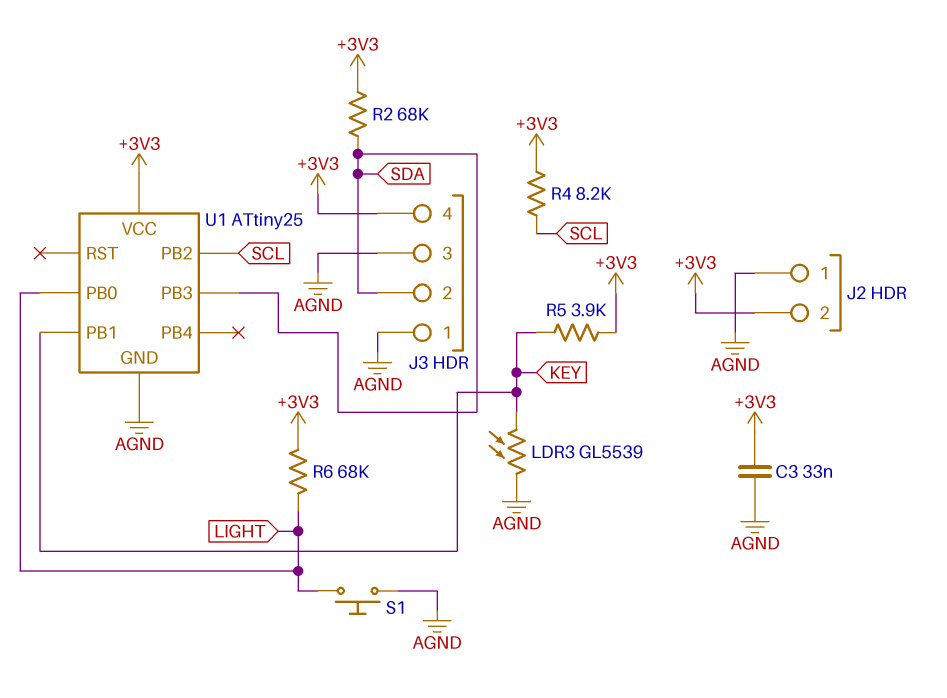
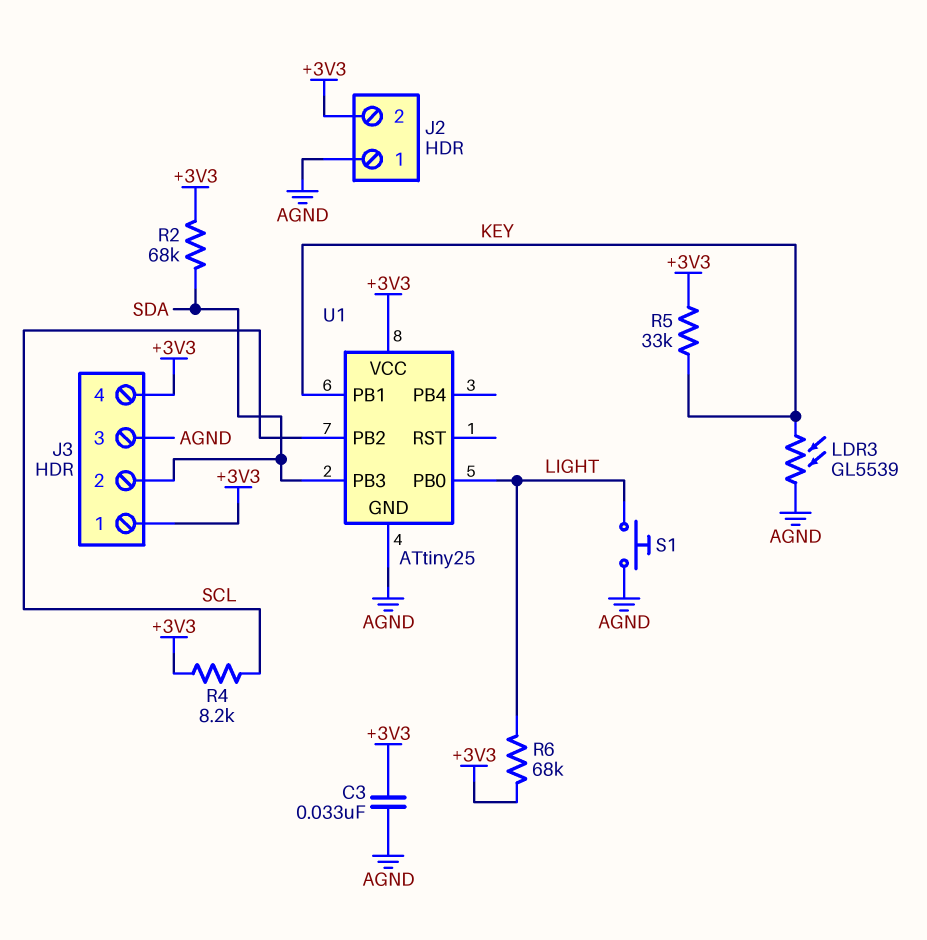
J3 pin 1: AGND -> +3V3
R5: 3.9k (+3V3, KEY) -> 33k (+3V3, KEY)

